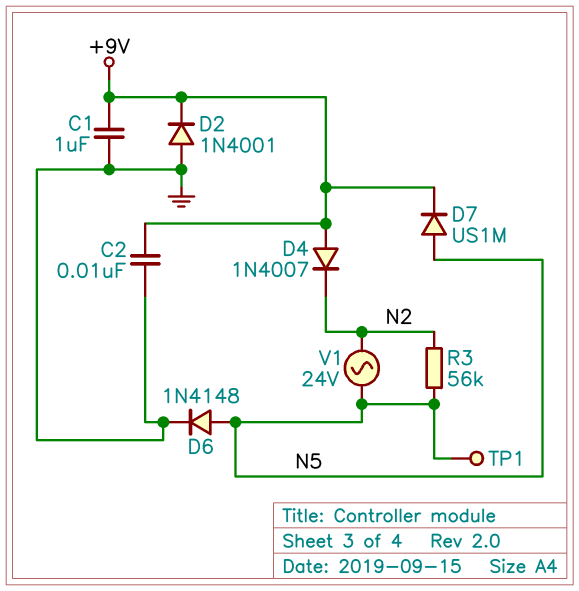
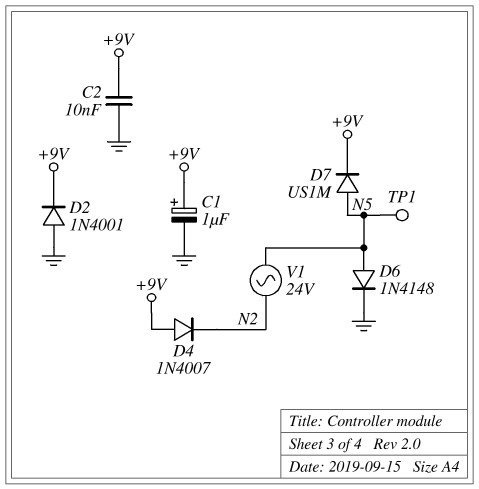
C1: 1uF (+9V, GND) -> 1uF (plus +9V, minus GND)
R3: 56k (N2, N5) -> none

